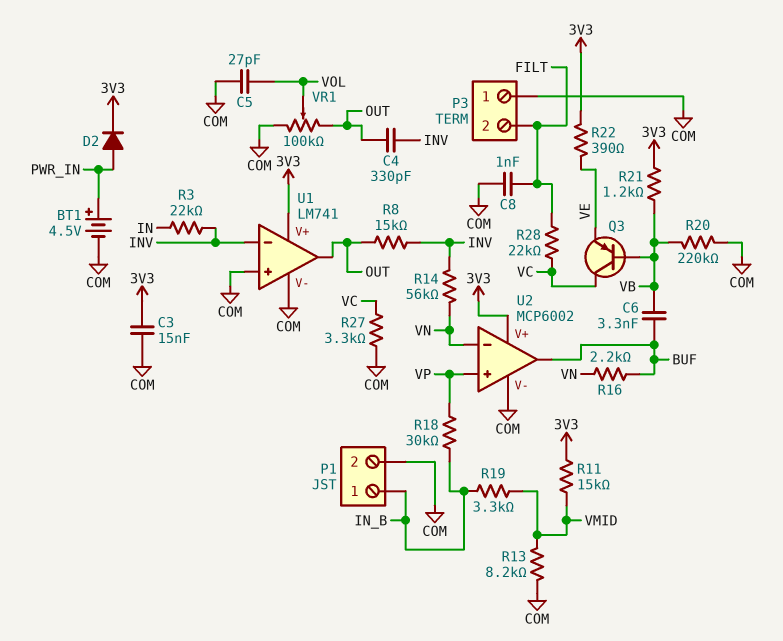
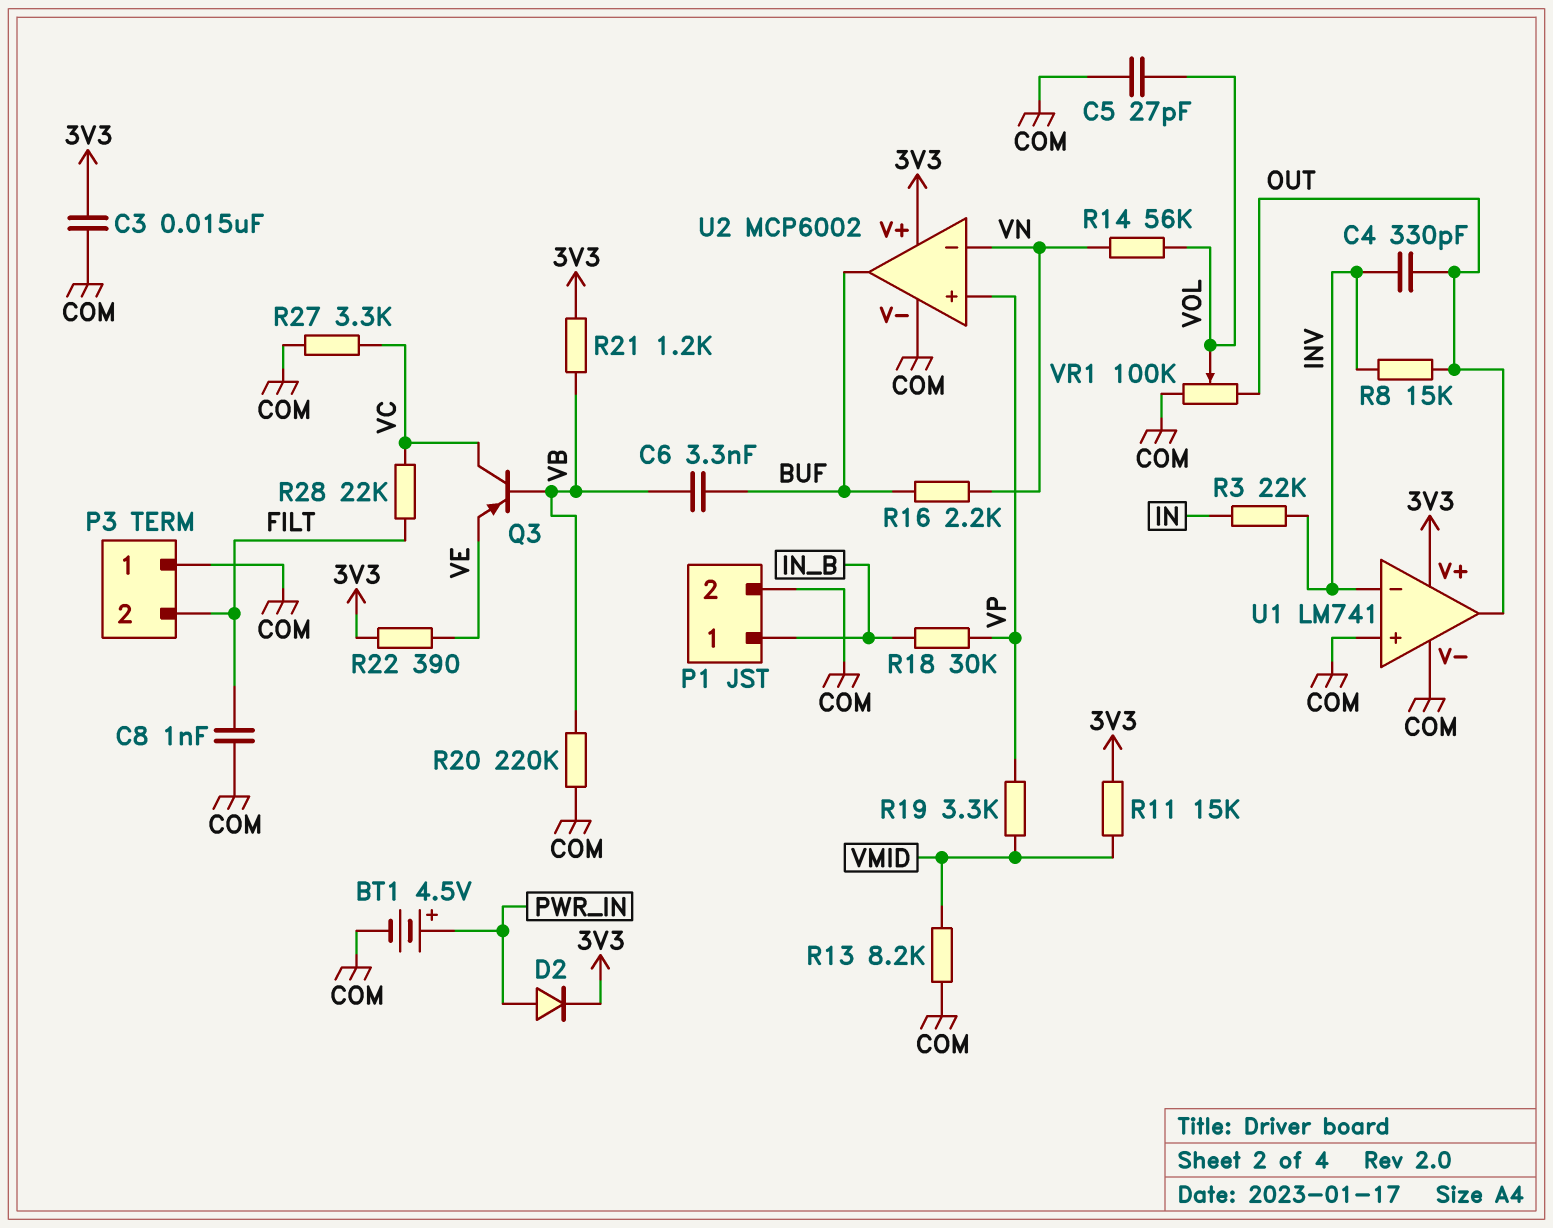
R14: 56k (INV, VN) -> 56k (VN, VOL)
R19: 3.3k (IN_B, VMID) -> 3.3k (VMID, VP)

